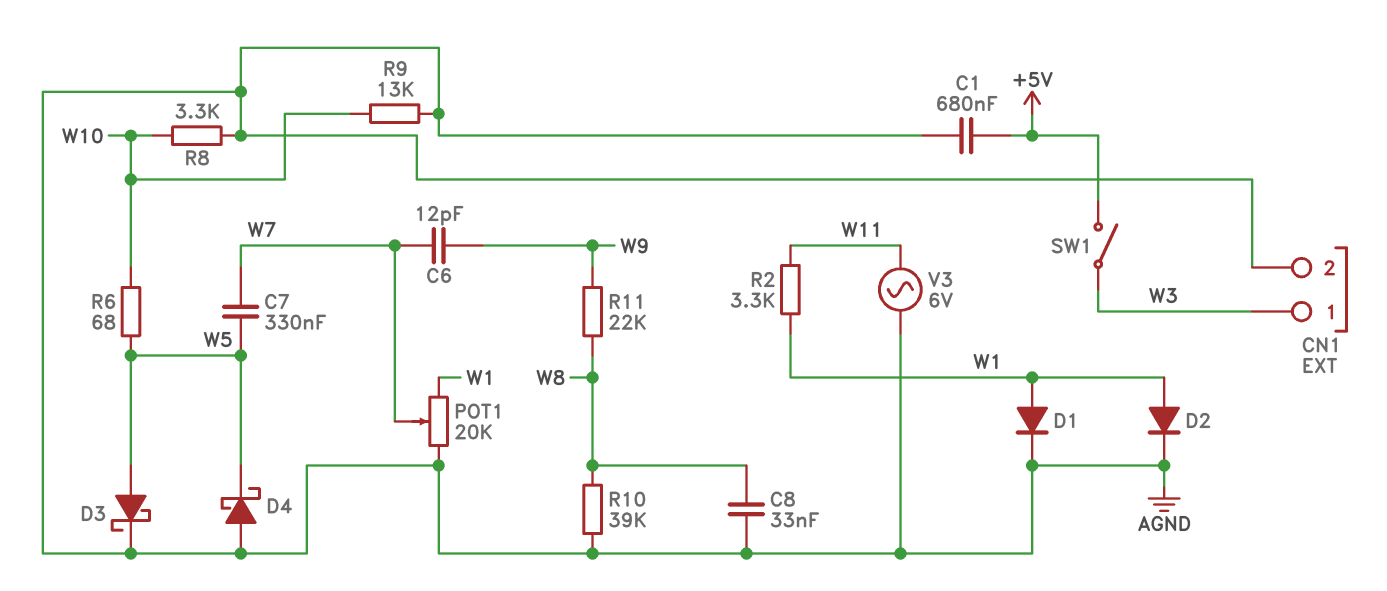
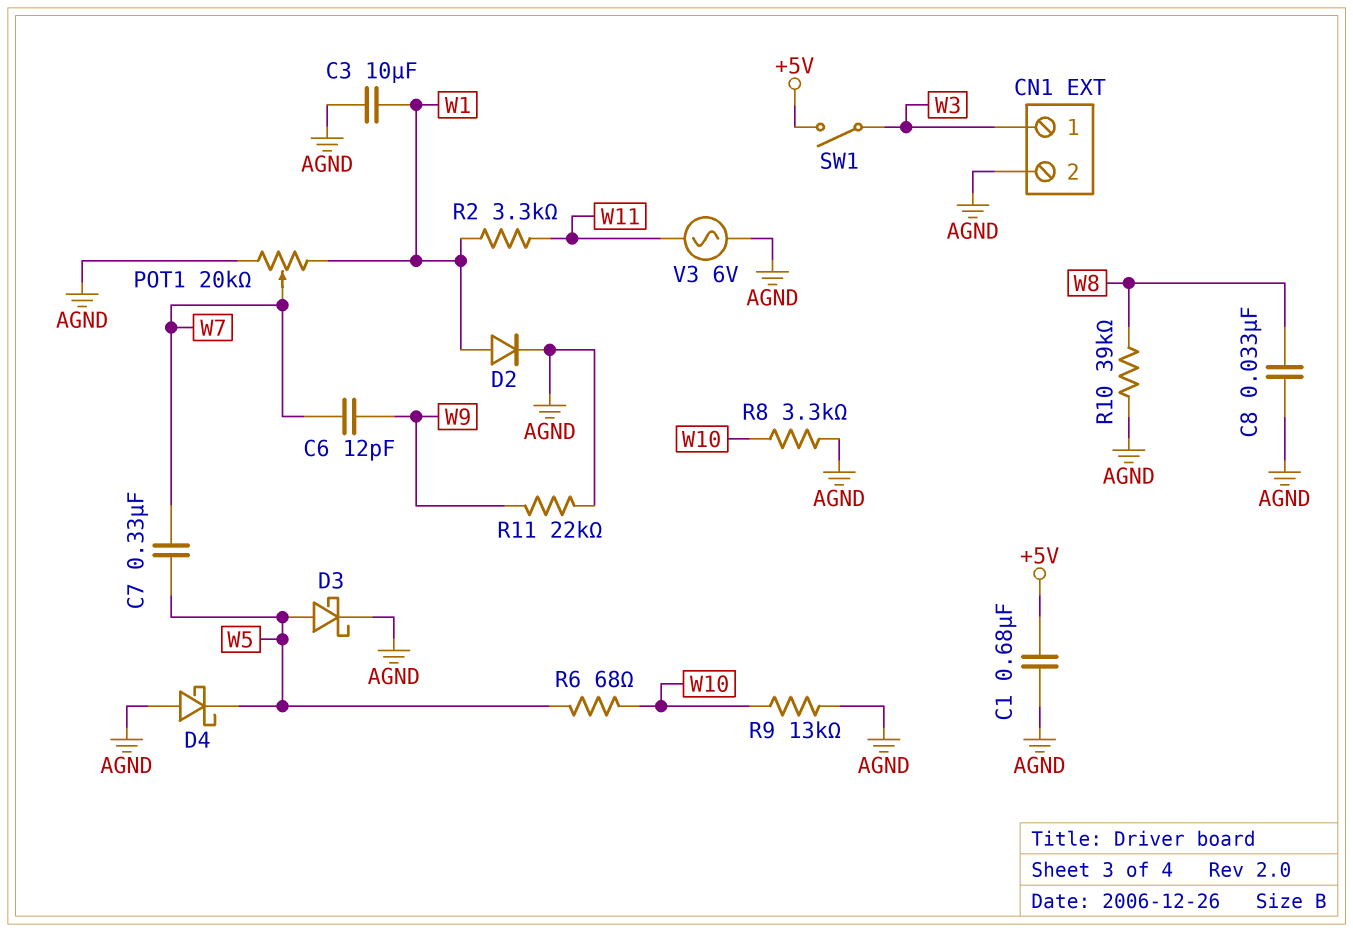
C3: none -> 10uF (AGND, W1)
D1: diode (A W1, K AGND) -> none
R11: 22k (W8, W9) -> 22k (AGND, W9)

